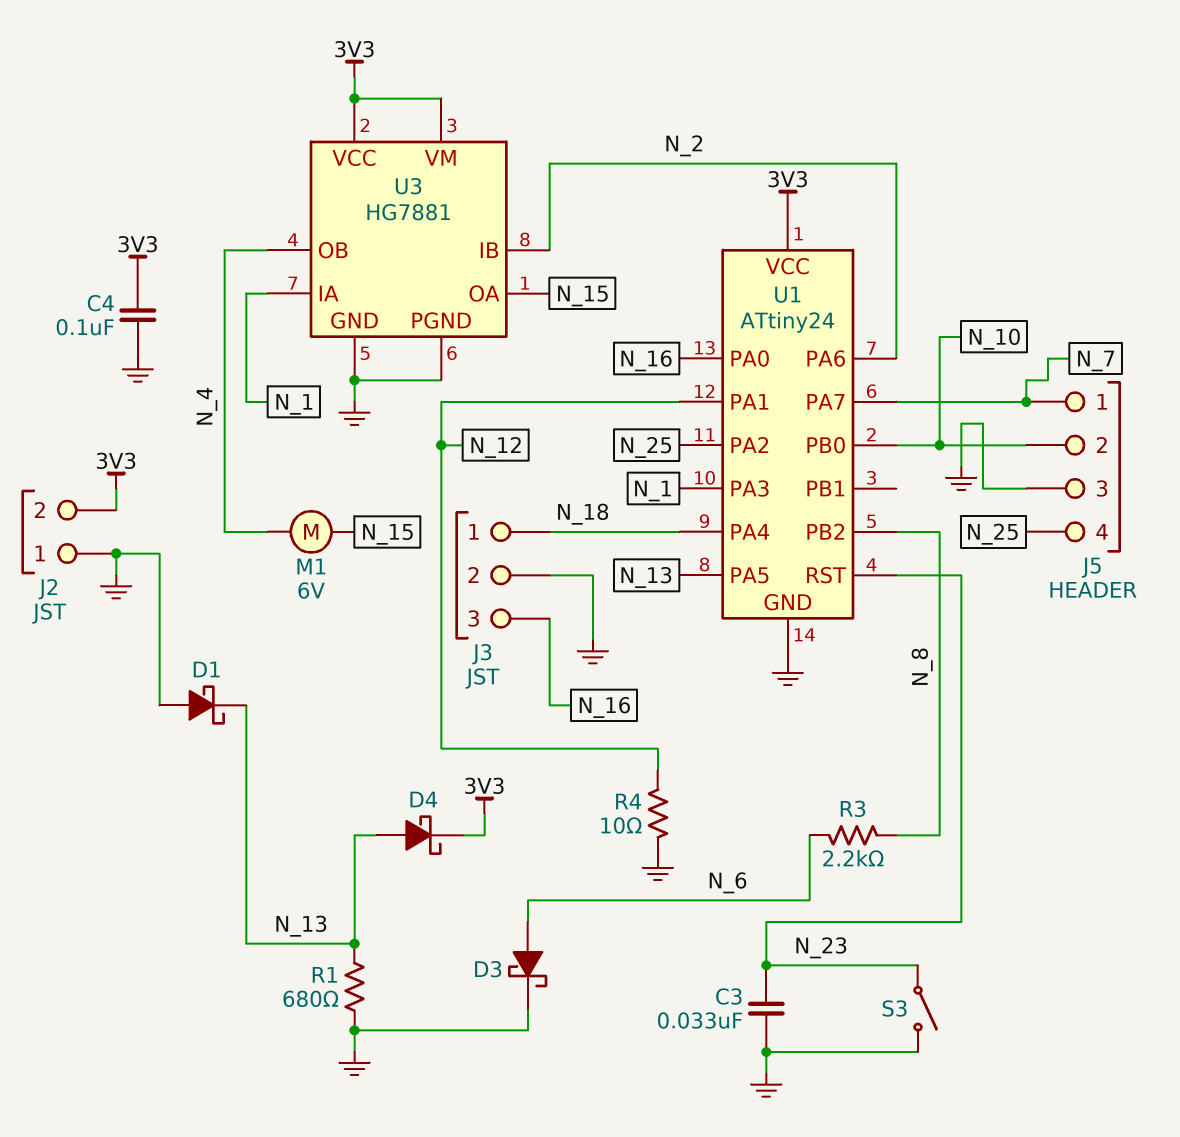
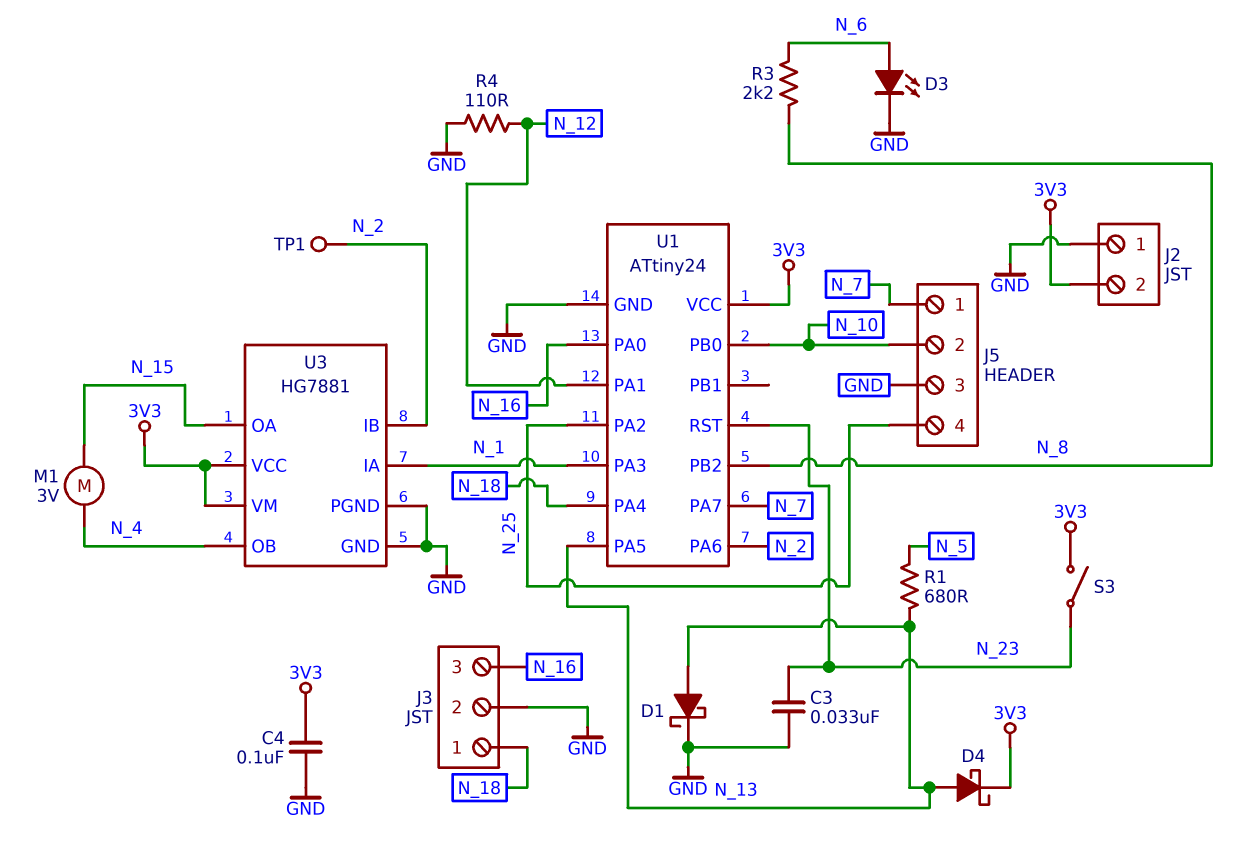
D1: schottky (A GND, K N_13) -> schottky (A N_13, K GND)
D3: schottky (A N_6, K GND) -> LED (A N_6, K GND)
M1: motor 6V (N_4, N_15) -> motor 3V (N_4, N_15)
R1: 680 (GND, N_13) -> 680 (N_5, N_13)
R4: 10 (GND, N_12) -> 110 (GND, N_12)
S3: switch (GND, N_23) -> switch (3V3, N_23)
TP1: none -> test point (N_2)

